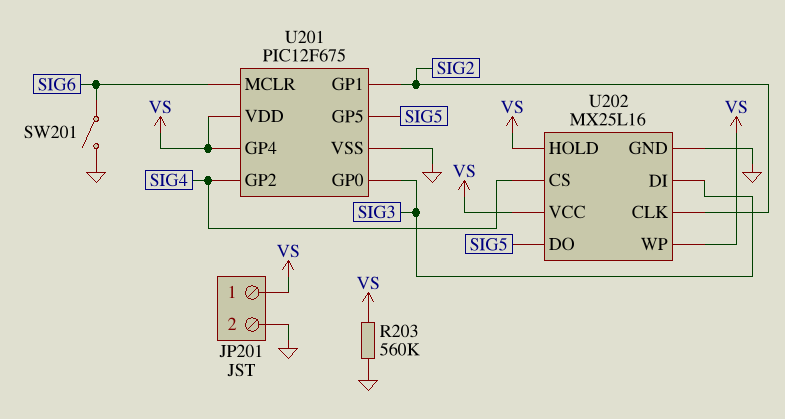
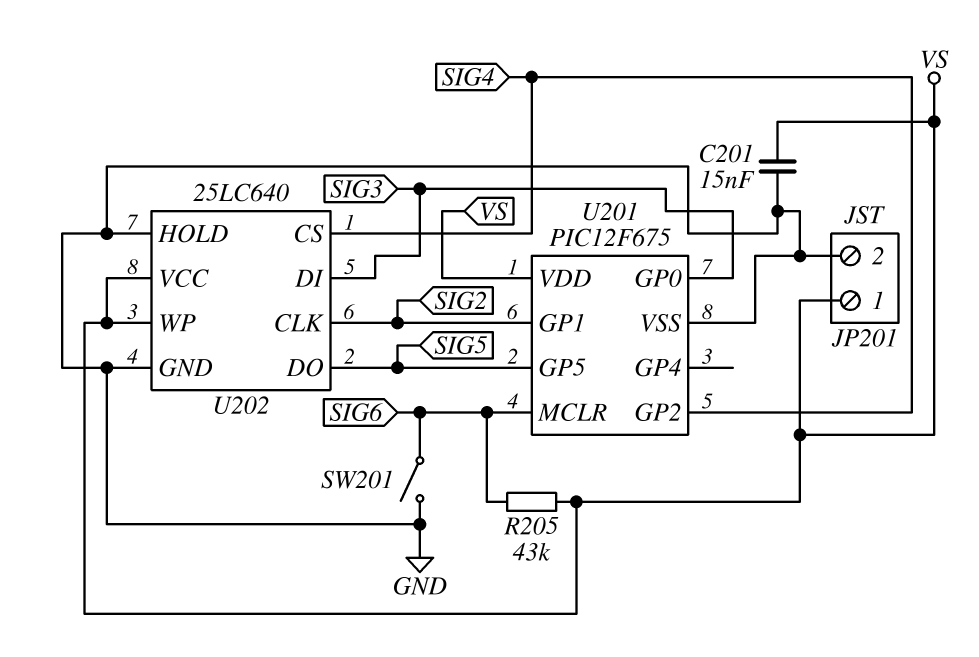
C201: none -> 15nF (GND, VS)
R203: 560k (GND, VS) -> none
R205: none -> 43k (SIG6, VS)
U201 pin GP4: VS -> none
U202: MX25L16 -> 25LC640
U202 pin HOLD: VS -> GND

